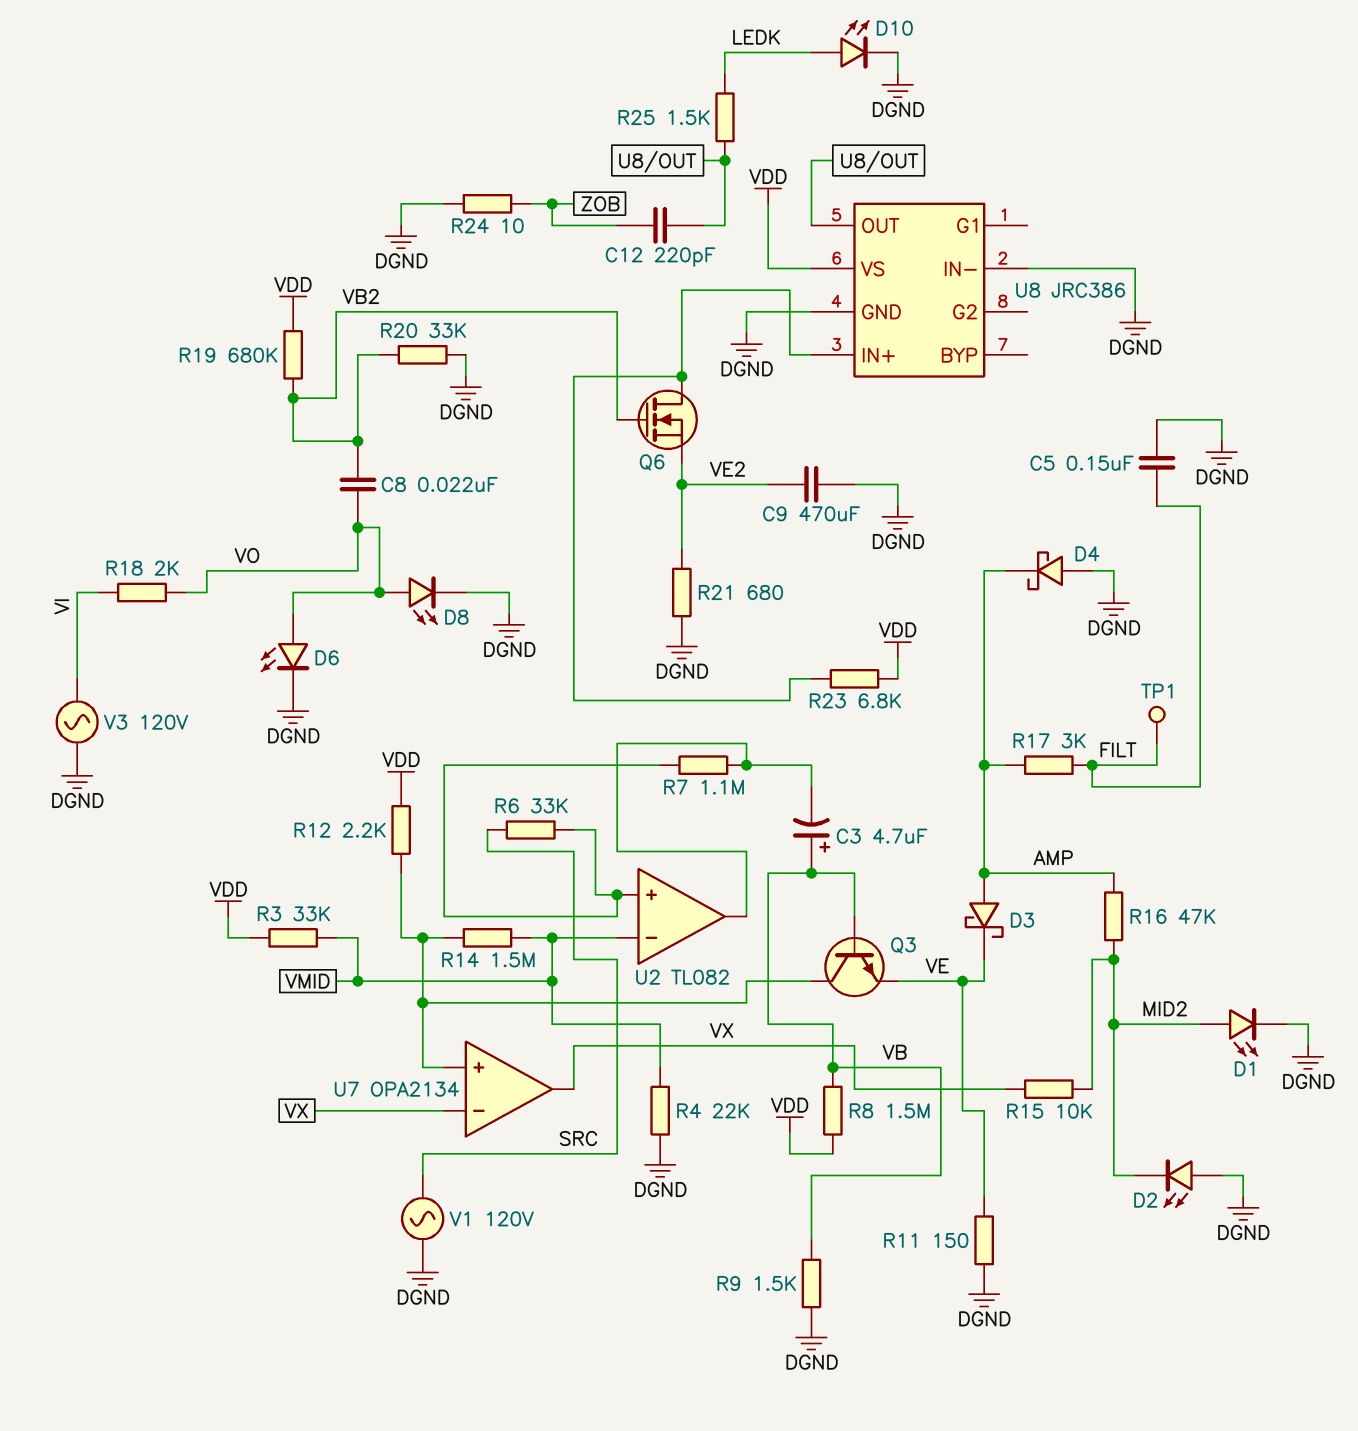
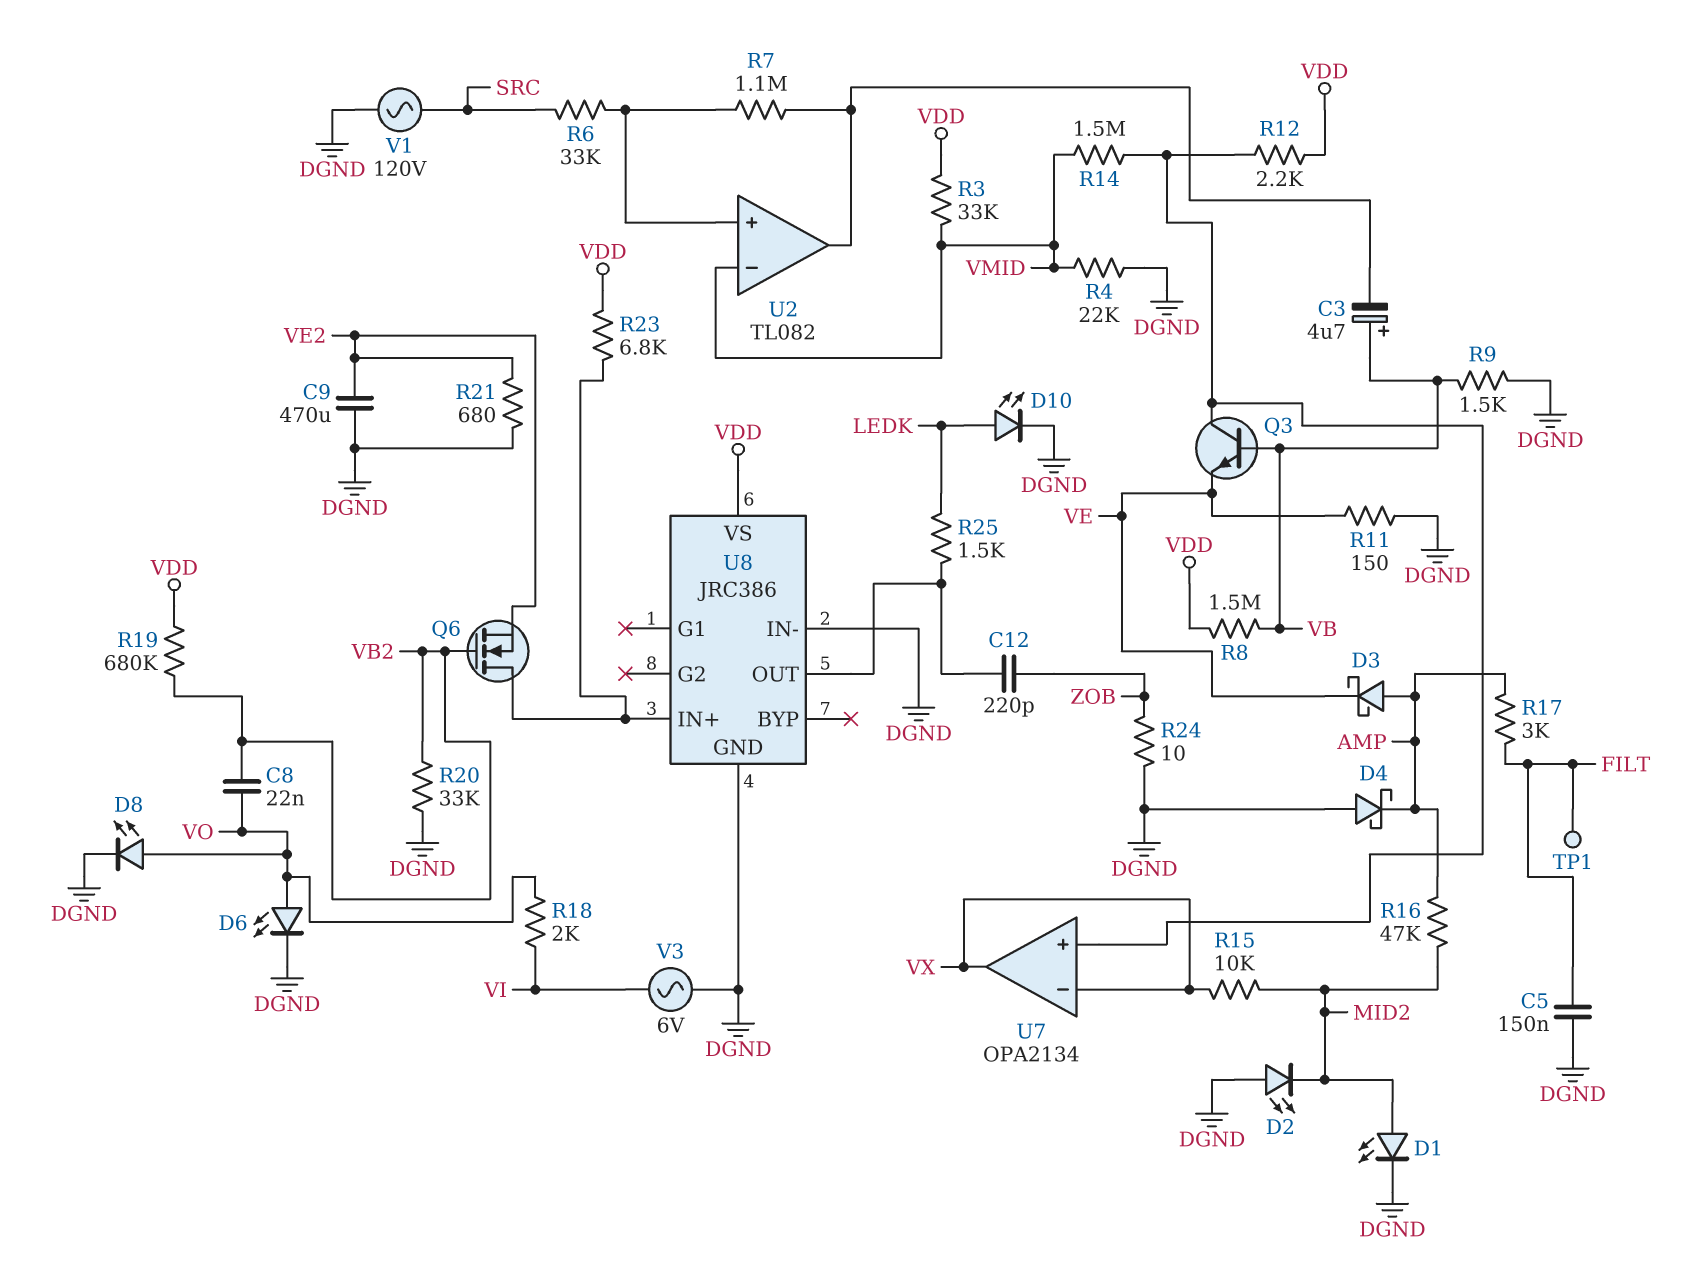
V3: AC 120V (DGND, VI) -> AC 6V (DGND, VI)

